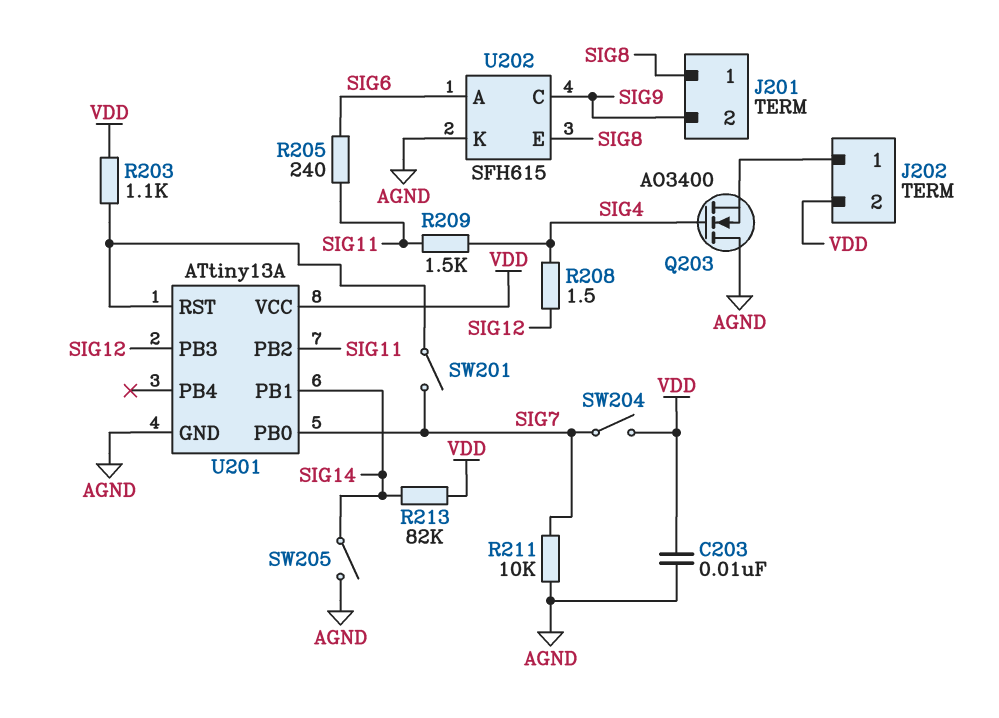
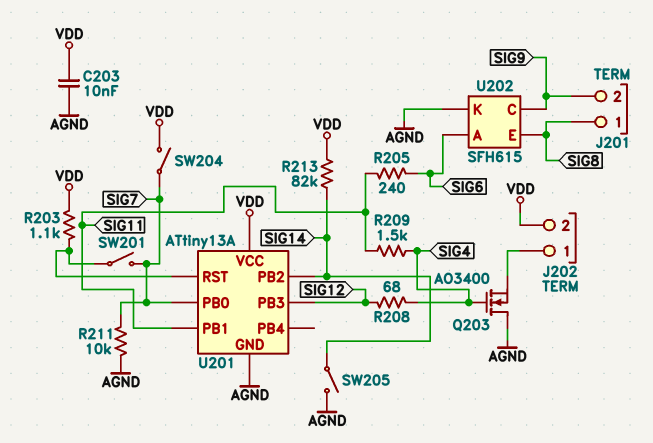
R208: 1.5 (SIG4, SIG12) -> 68 (SIG4, SIG12)
U201 pin PB1: SIG14 -> SIG11
U201 pin PB2: SIG11 -> SIG14

